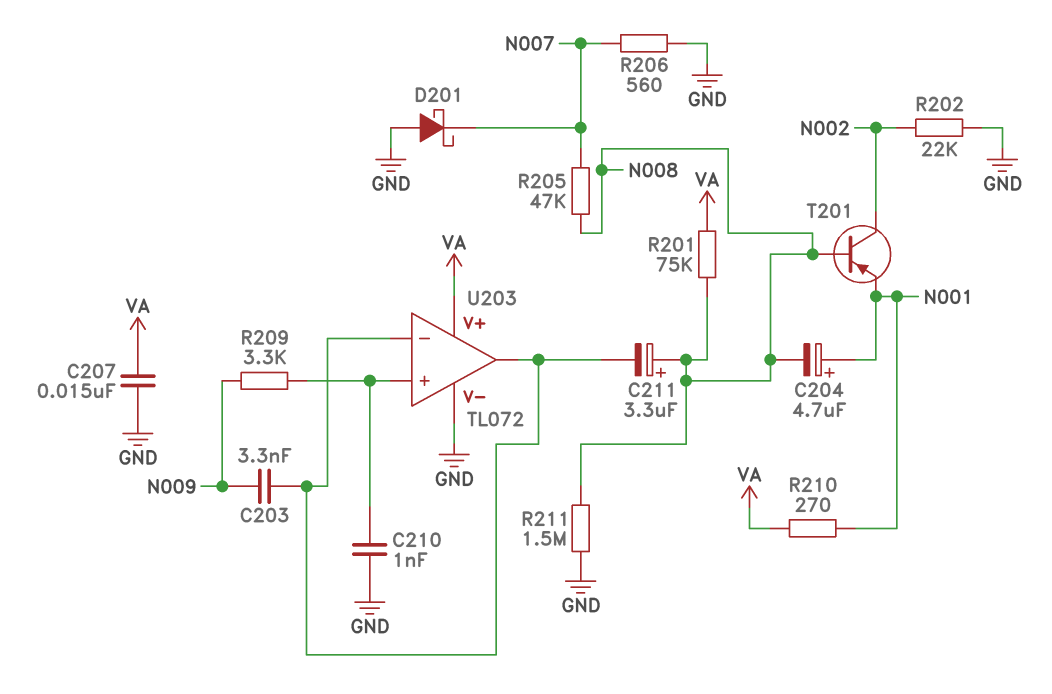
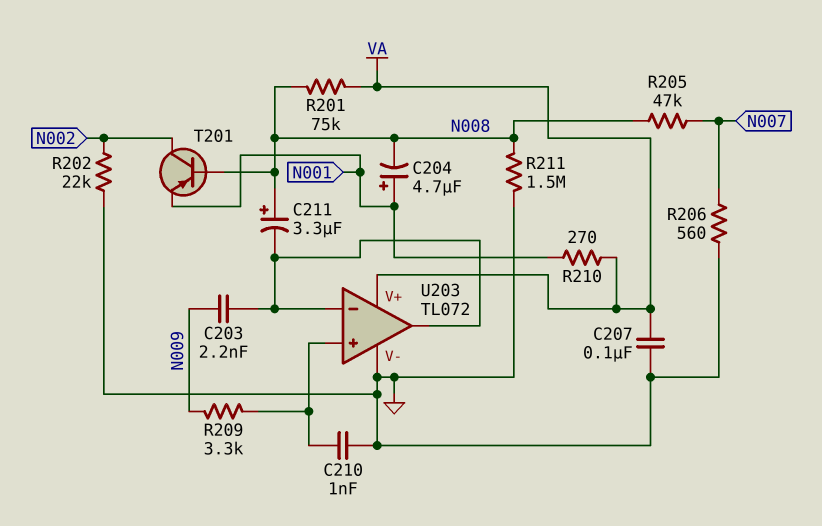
C203: 3.3nF (N009, U203/in-) -> 2.2nF (N009, U203/in-)
C207: 15nF (GND, VA) -> 100nF (GND, VA)
D201: schottky (A GND, K N007) -> none

